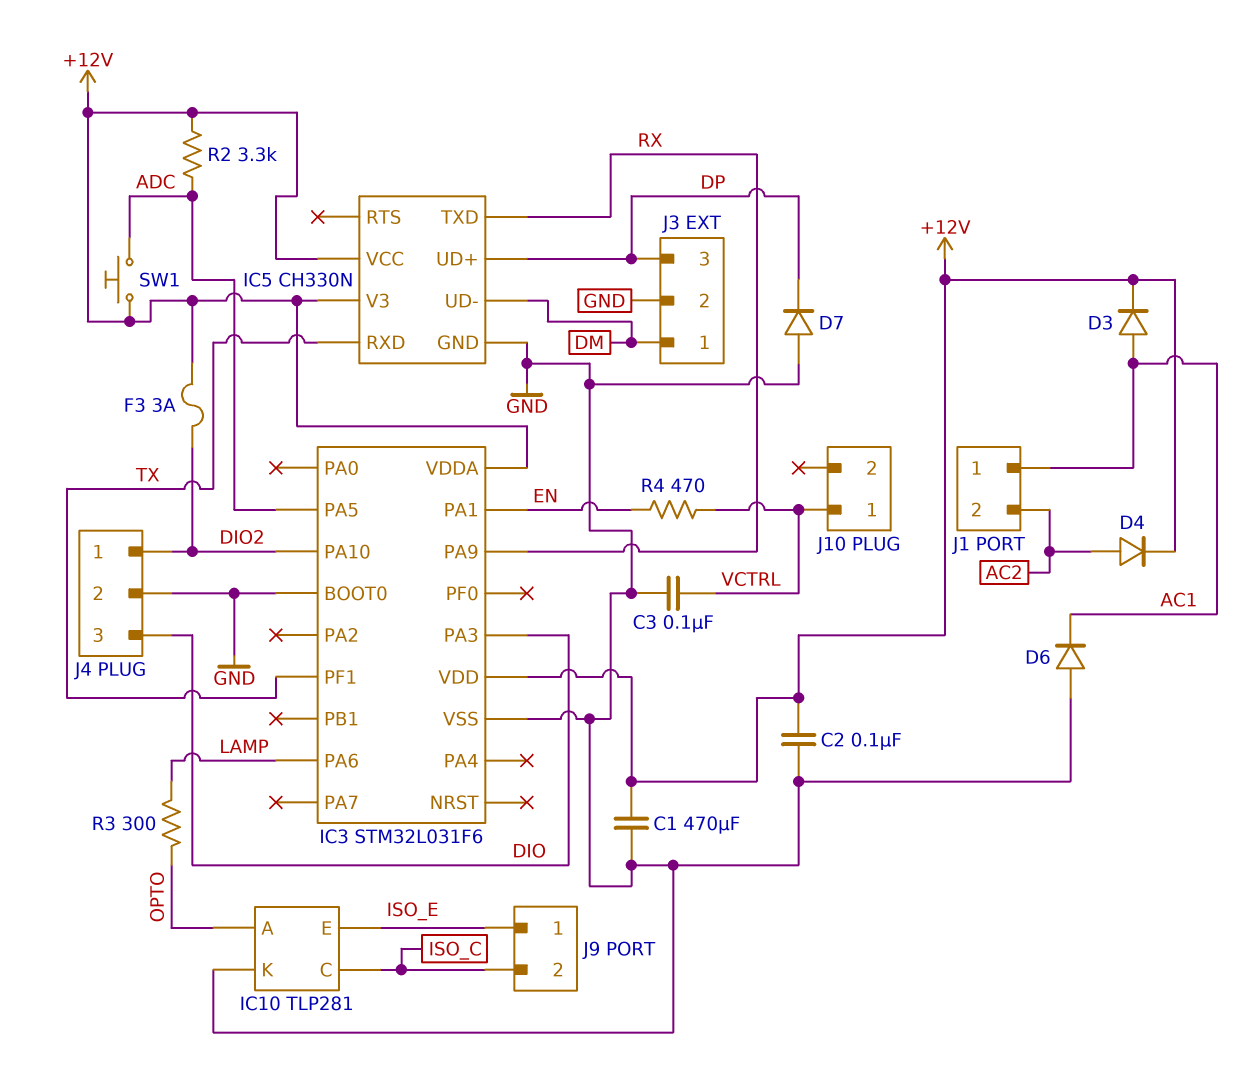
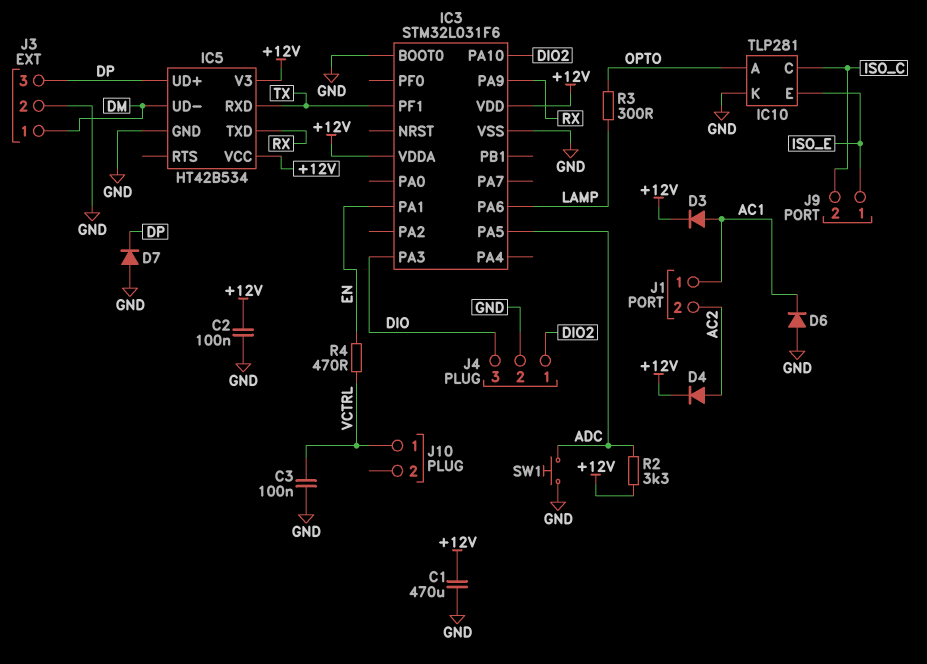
F3: 3A (+12V, DIO2) -> none
IC5: CH330N -> HT42B534
SW1: button (+12V, ADC) -> button (ADC, GND)

